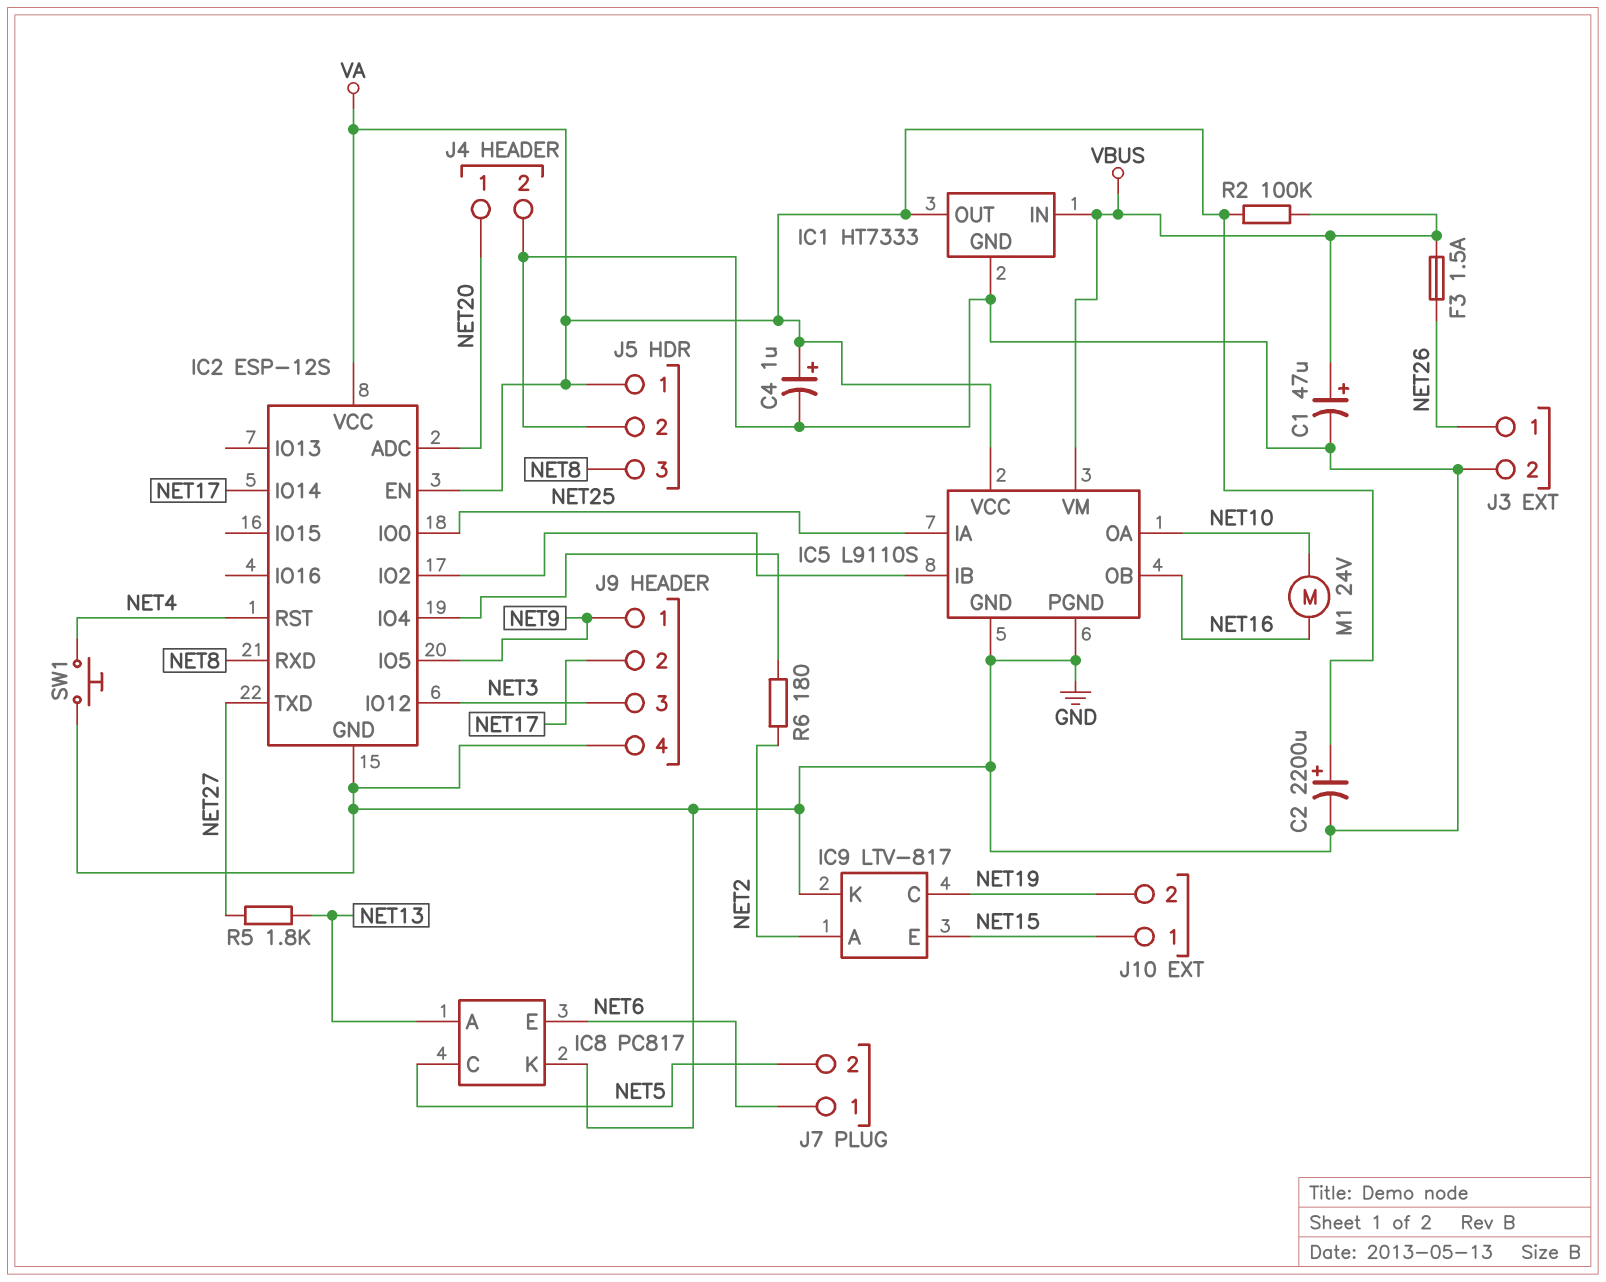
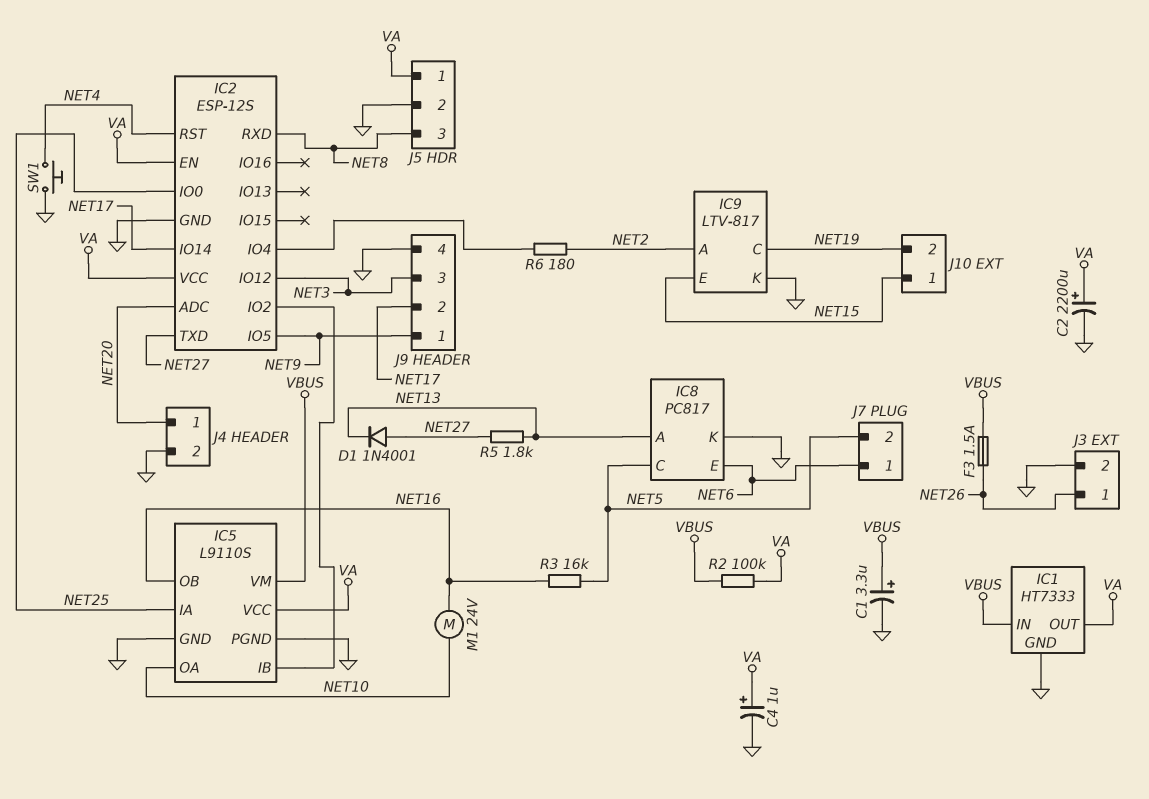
C1: 47uF (plus VBUS, minus GND) -> 3.3uF (plus VBUS, minus GND)
D1: none -> diode 1N4001 (A NET27, K NET13)
R3: none -> 16k (NET5, NET16)

